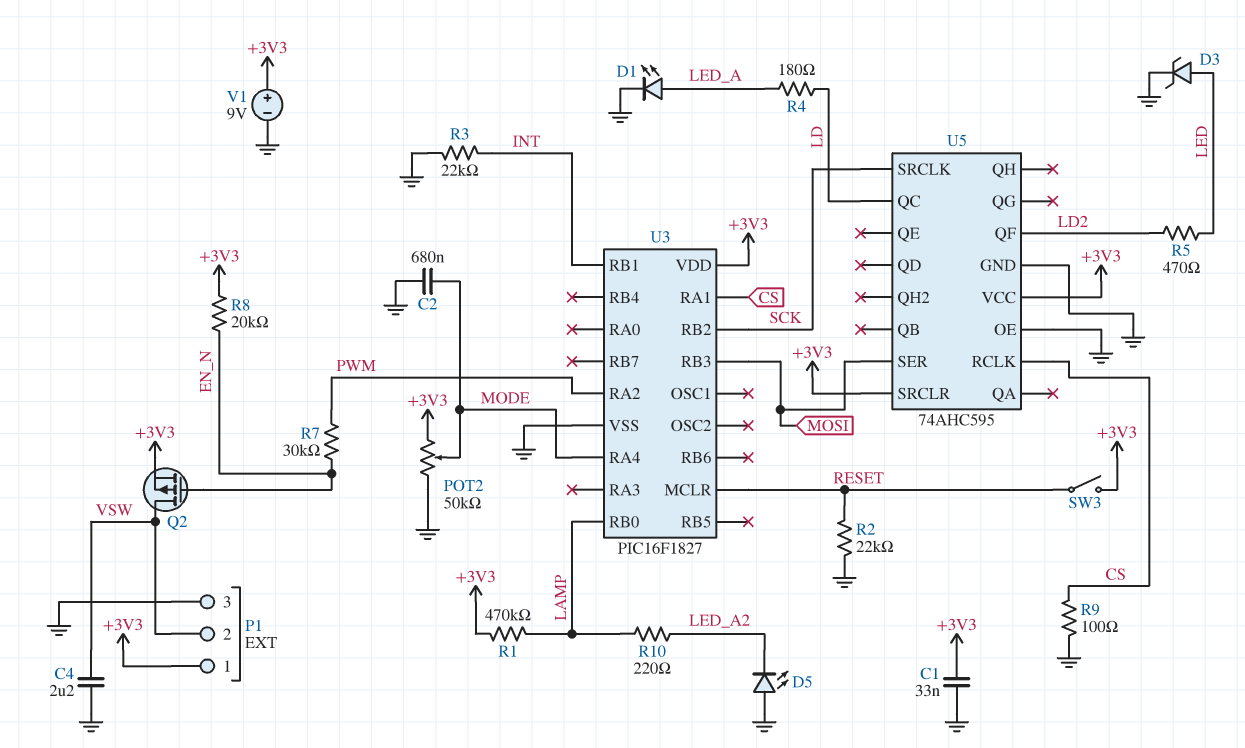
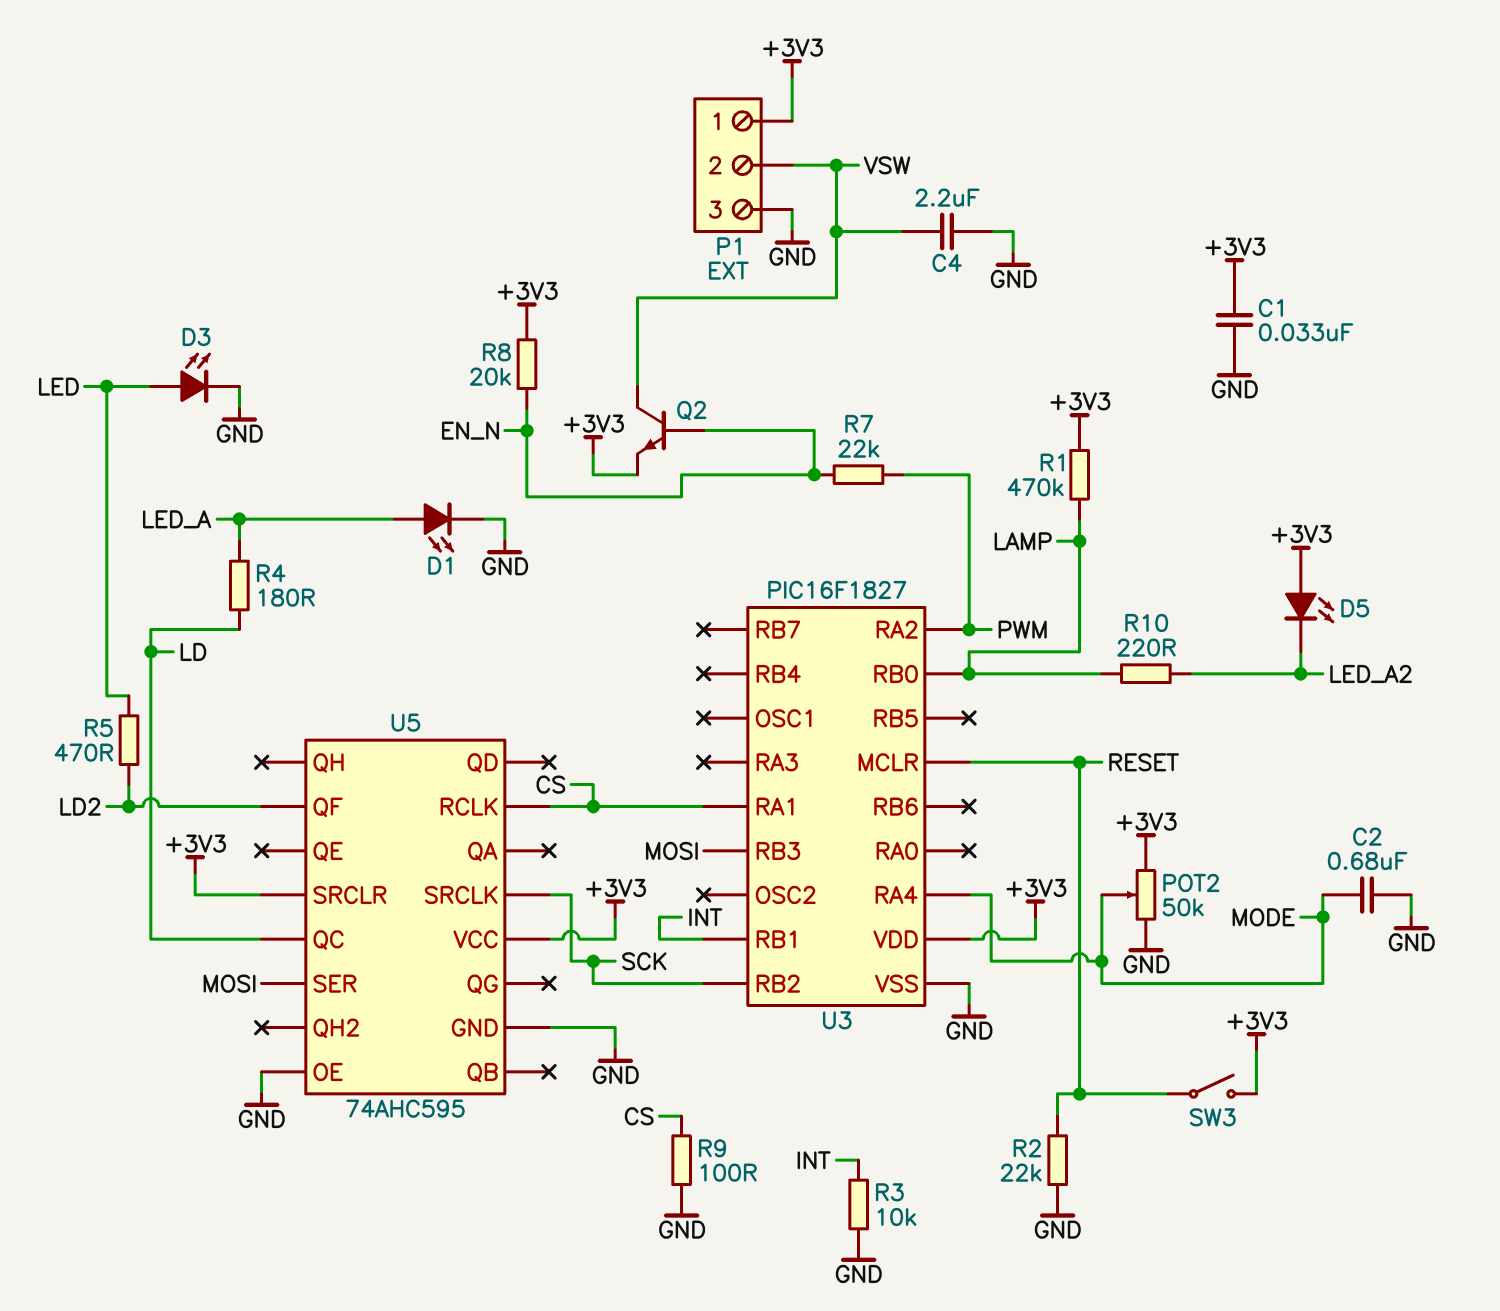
D3: zener (A LED, K GND) -> LED (A LED, K GND)
D5: LED (A GND, K LED_A2) -> LED (A +3V3, K LED_A2)
Q2: PMOS (G EN_N, D VSW, S +3V3) -> NPN (B EN_N, C VSW, E +3V3)
R3: 22k (GND, INT) -> 10k (GND, INT)
R7: 30k (EN_N, PWM) -> 22k (EN_N, PWM)
V1: 9V (plus +3V3, minus GND) -> none

